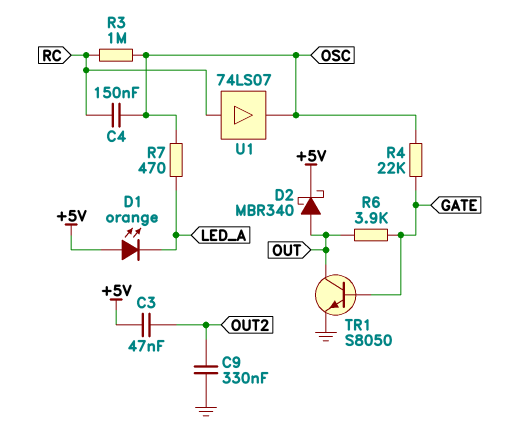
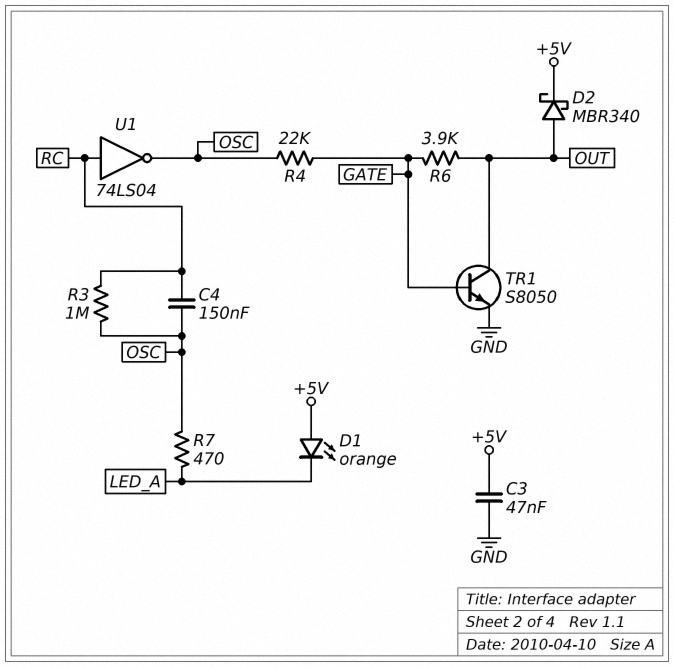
C3: 47nF (+5V, OUT2) -> 47nF (+5V, GND)
C9: 330nF (GND, OUT2) -> none
U1: buffer 74LS07 (in RC, out OSC) -> NOT 74LS04 (in RC, out OSC)

